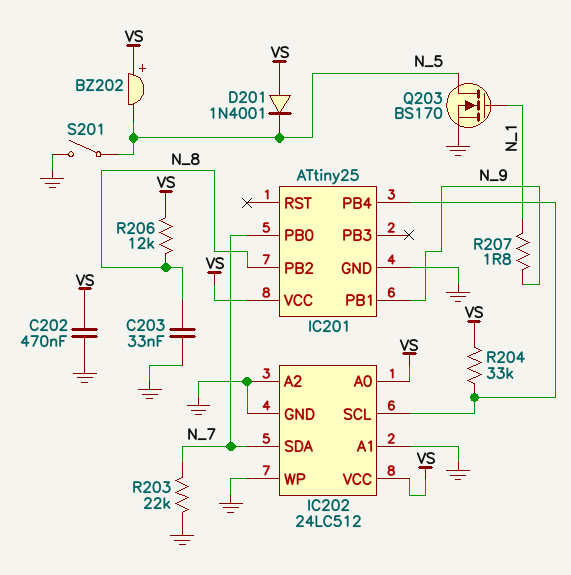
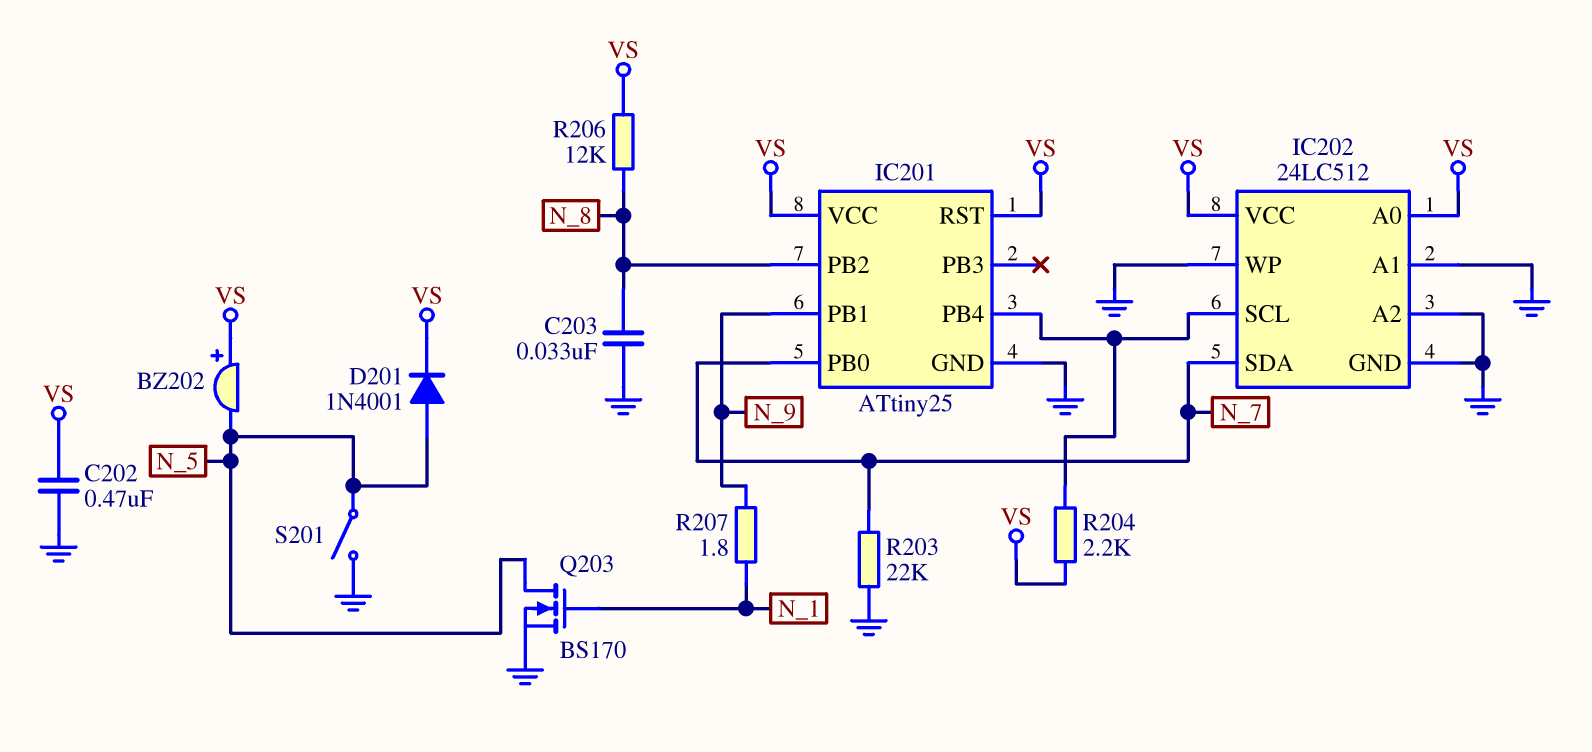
D201: diode 1N4001 (A VS, K N_5) -> diode 1N4001 (A N_5, K VS)
IC201 pin RST: none -> VS
R204: 33k (IC201/PB4, VS) -> 2.2k (IC201/PB4, VS)

